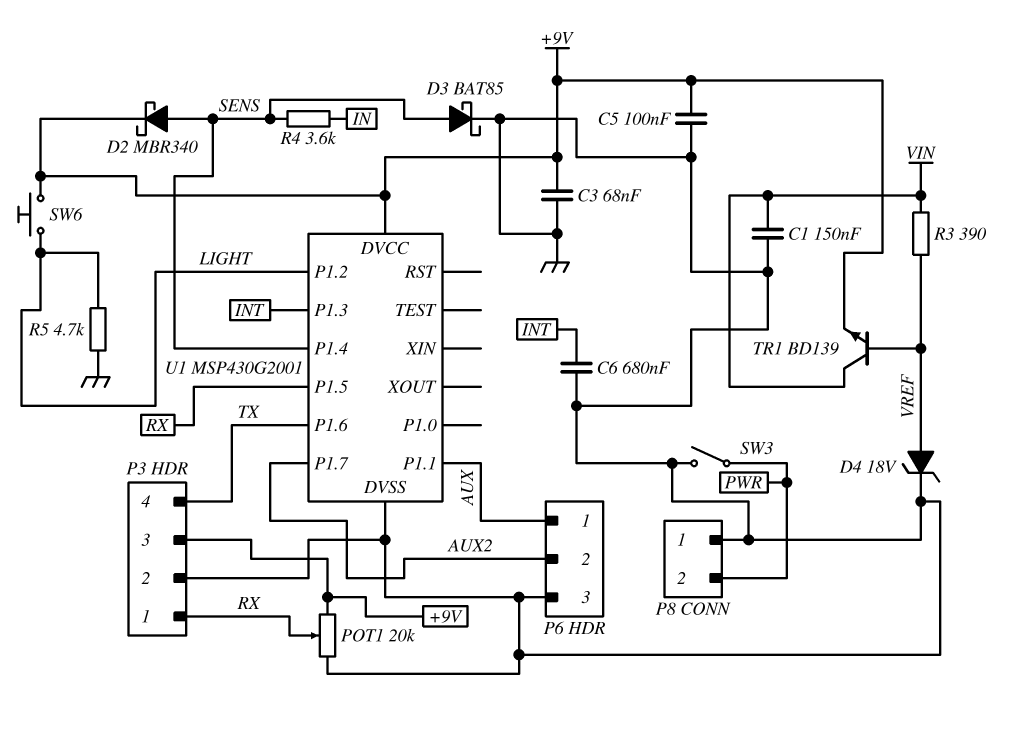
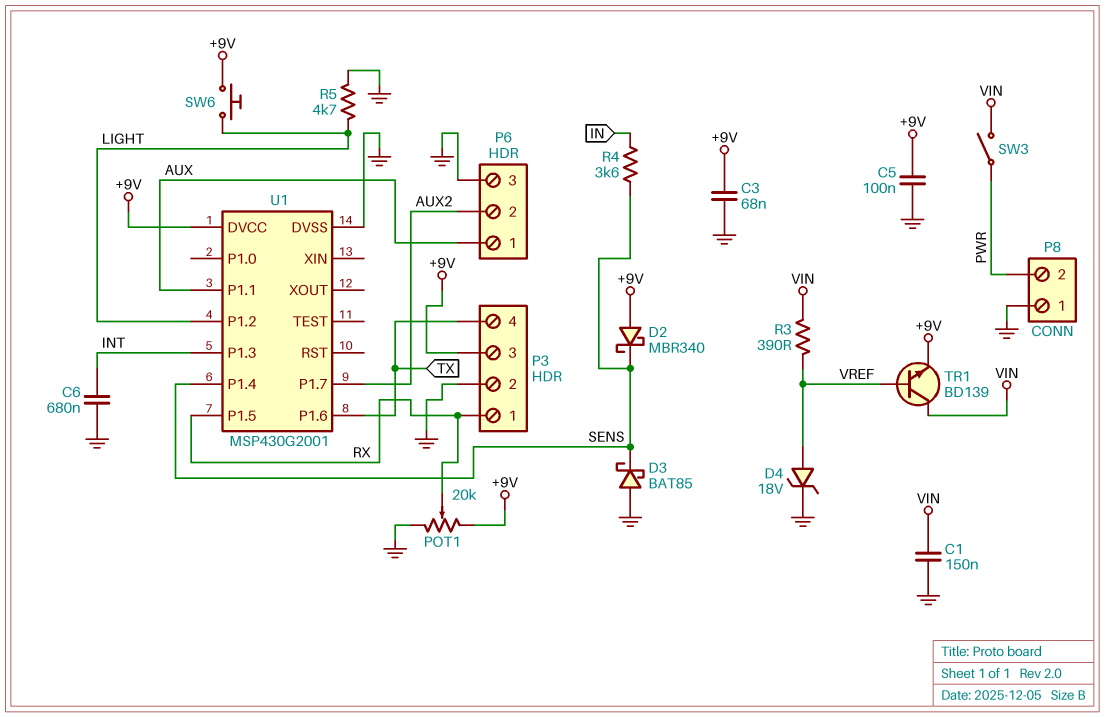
D2: schottky MBR340 (A SENS, K +9V) -> schottky MBR340 (A +9V, K SENS)
D3: schottky BAT85 (A SENS, K GND) -> schottky BAT85 (A GND, K SENS)
SW3: switch (GND, PWR) -> switch (PWR, VIN)

